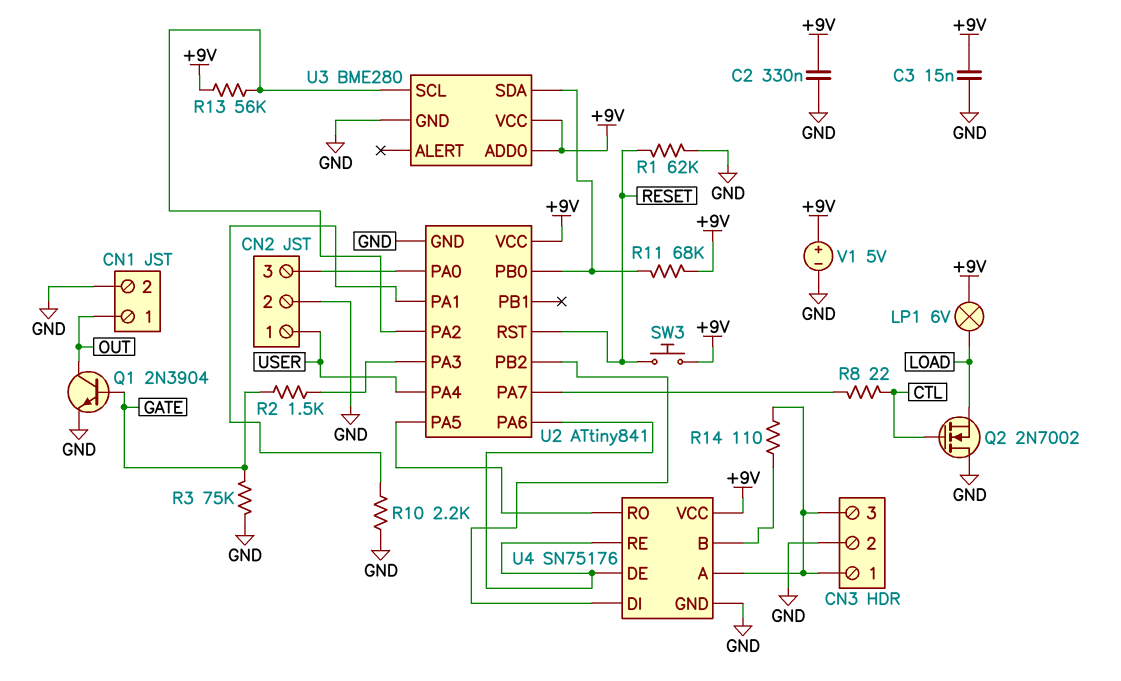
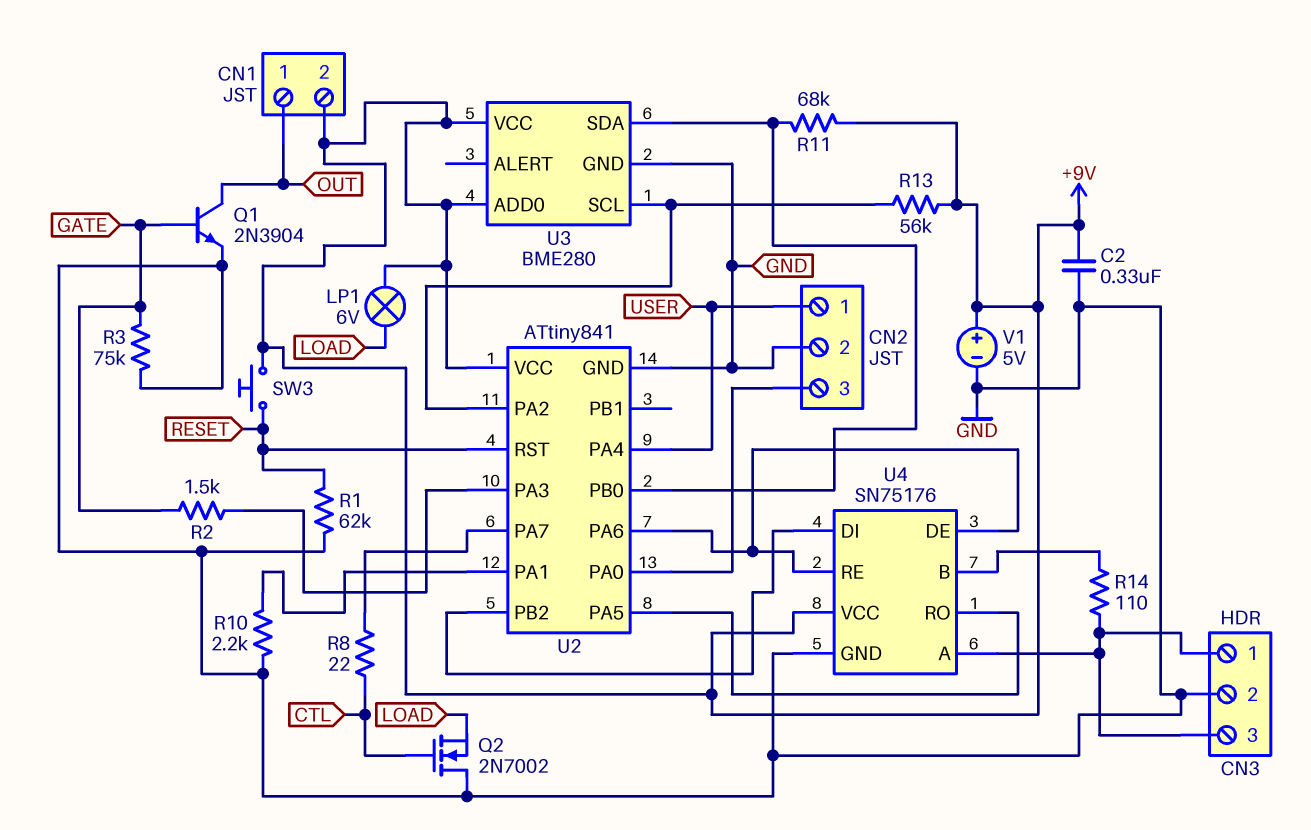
C3: 15nF (+9V, GND) -> none
CN1 pin 2: GND -> +9V

